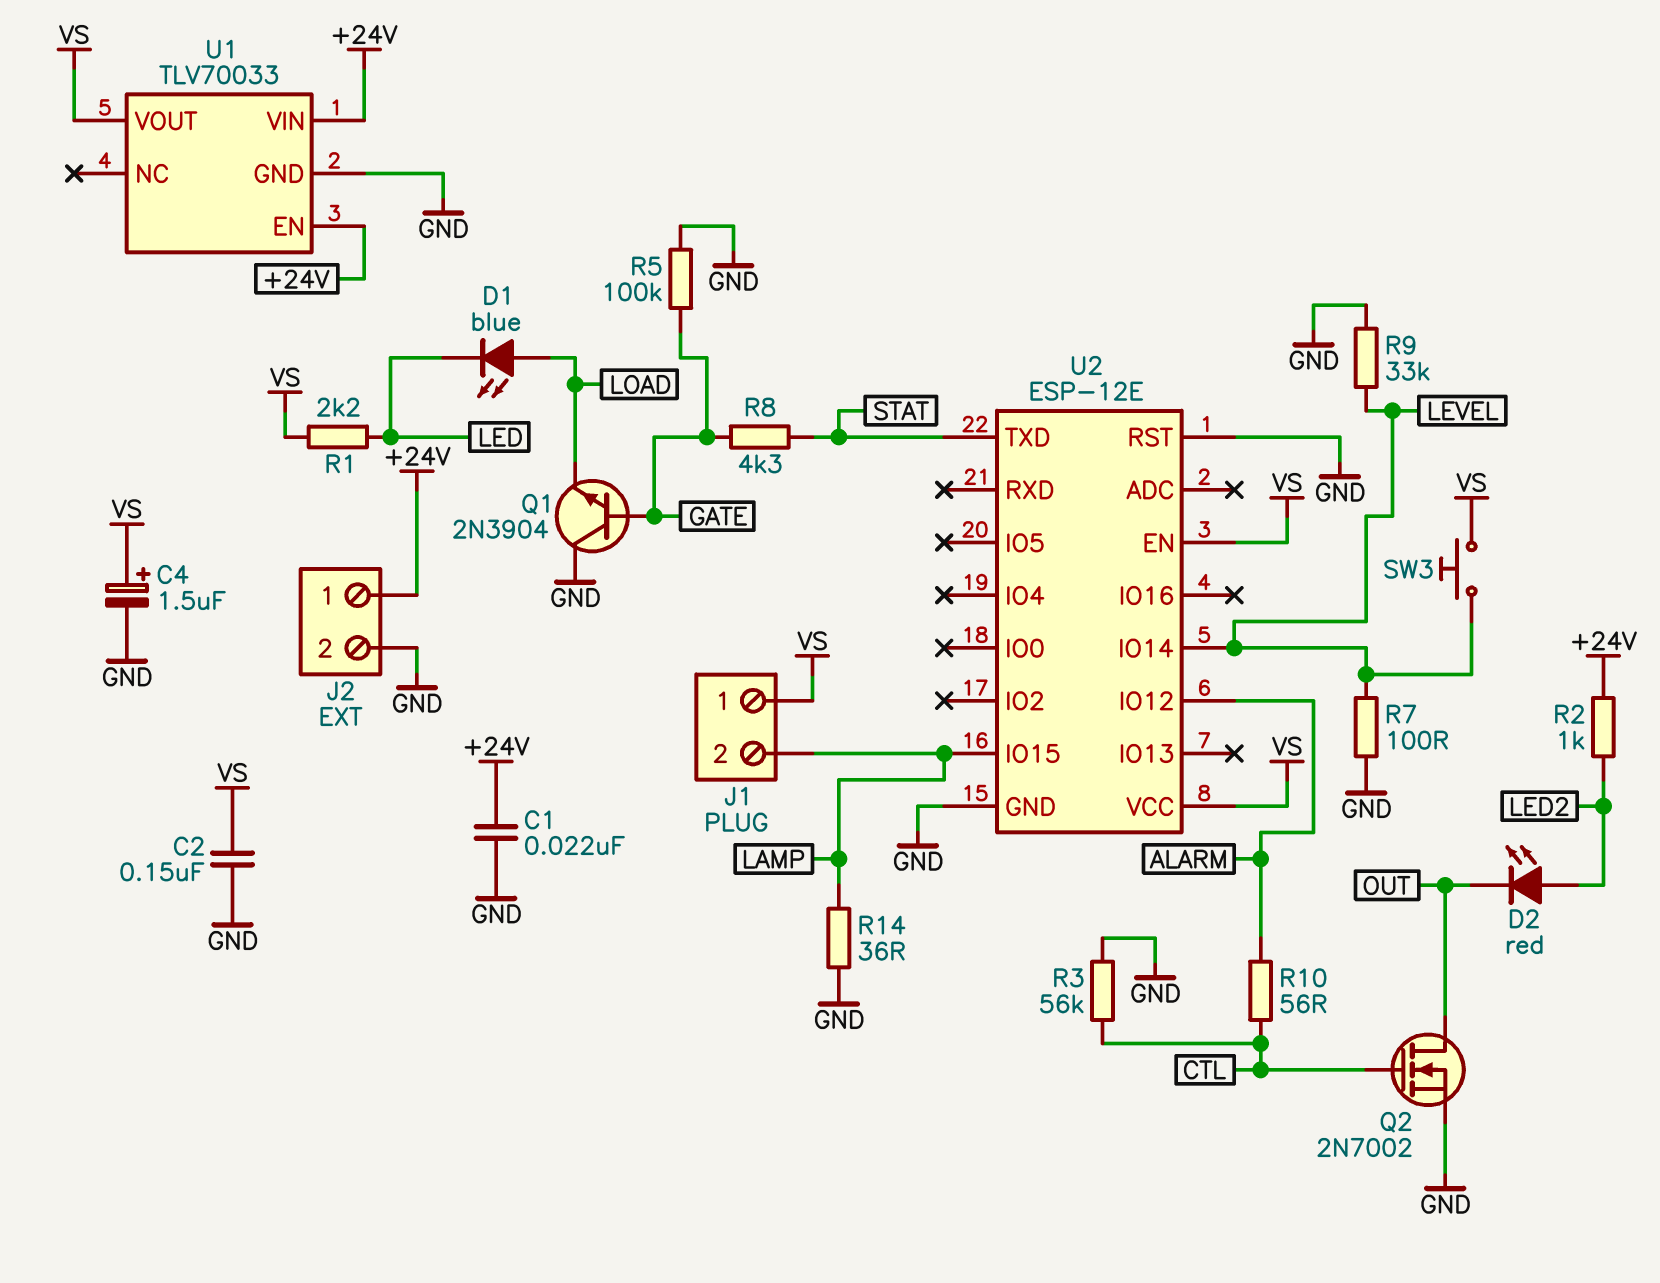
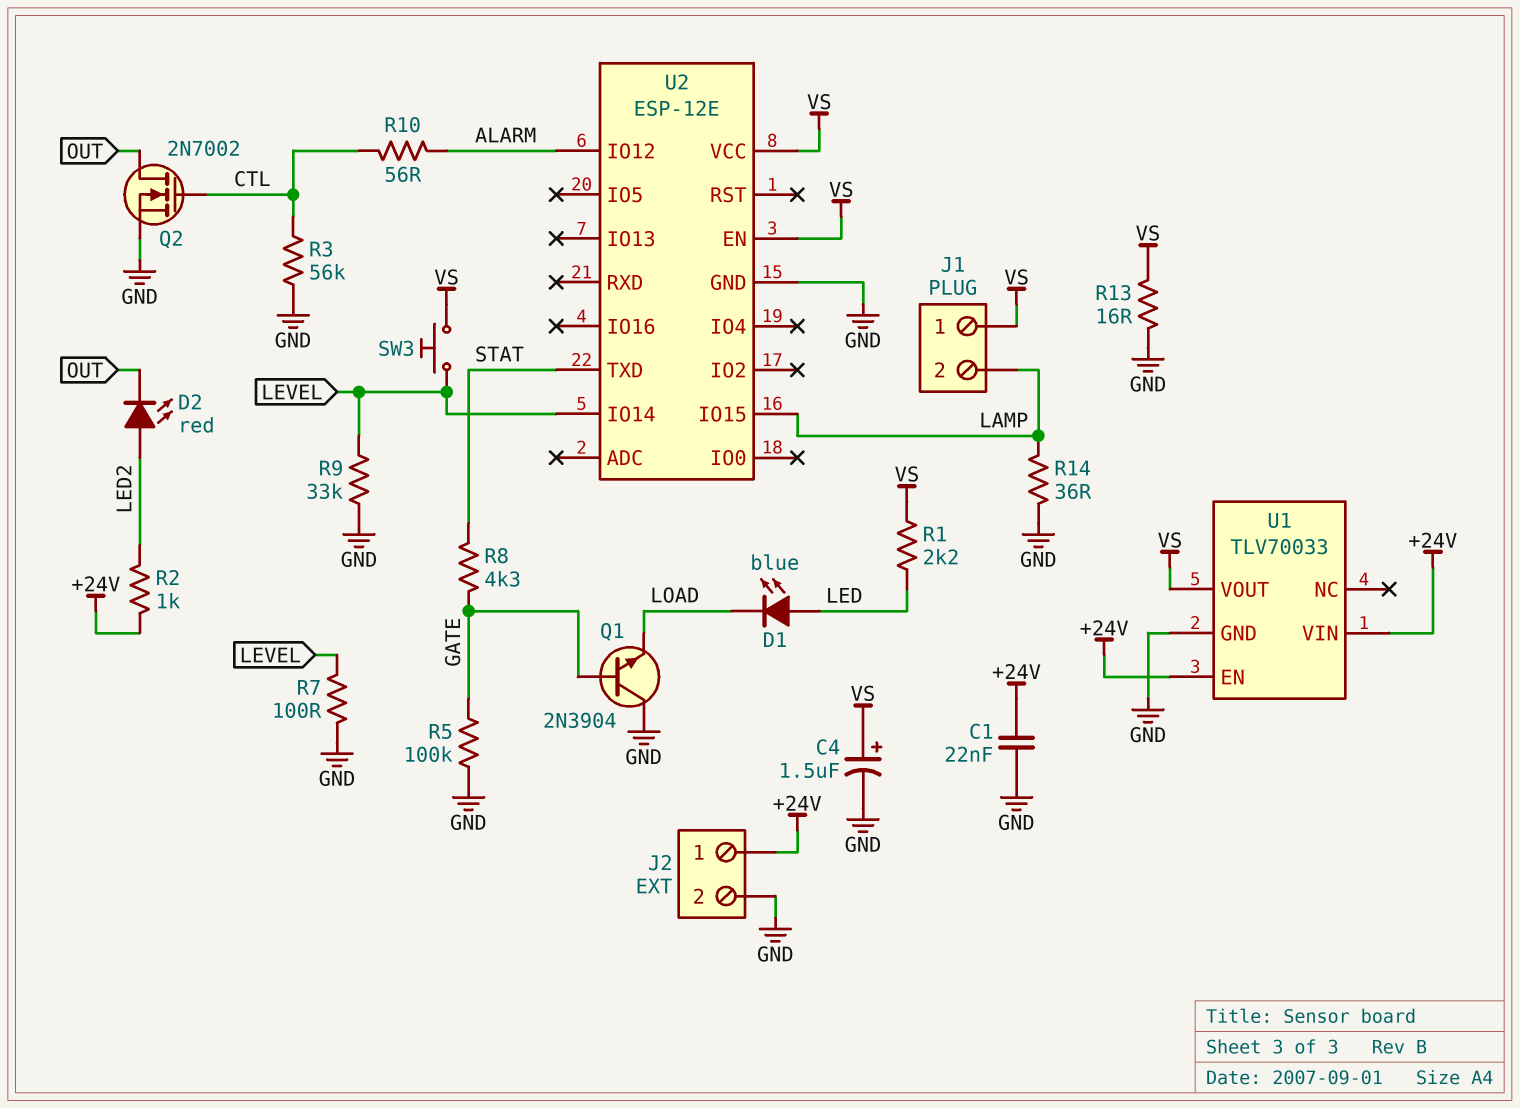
C2: 150nF (GND, VS) -> none
D1: LED blue (A LOAD, K LED) -> LED blue (A LED, K LOAD)
R13: none -> 16 (GND, VS)
U2 pin RST: GND -> none

